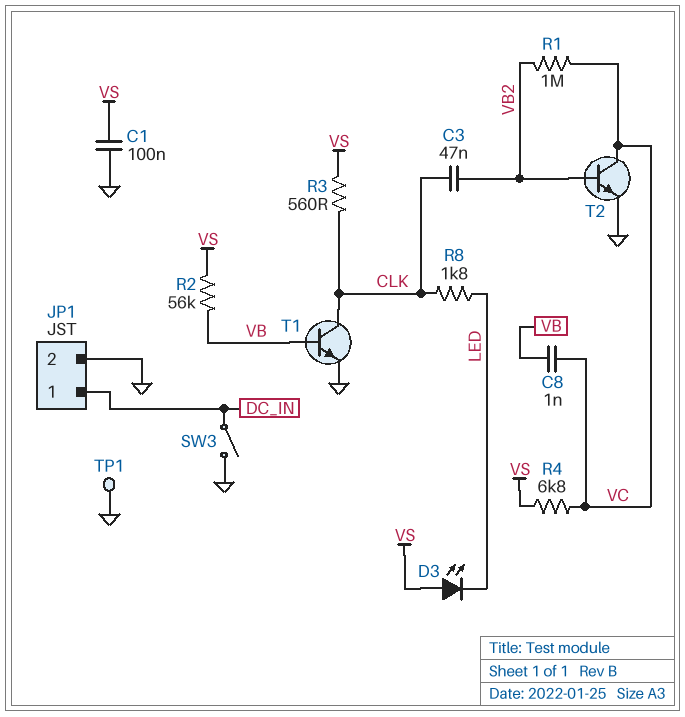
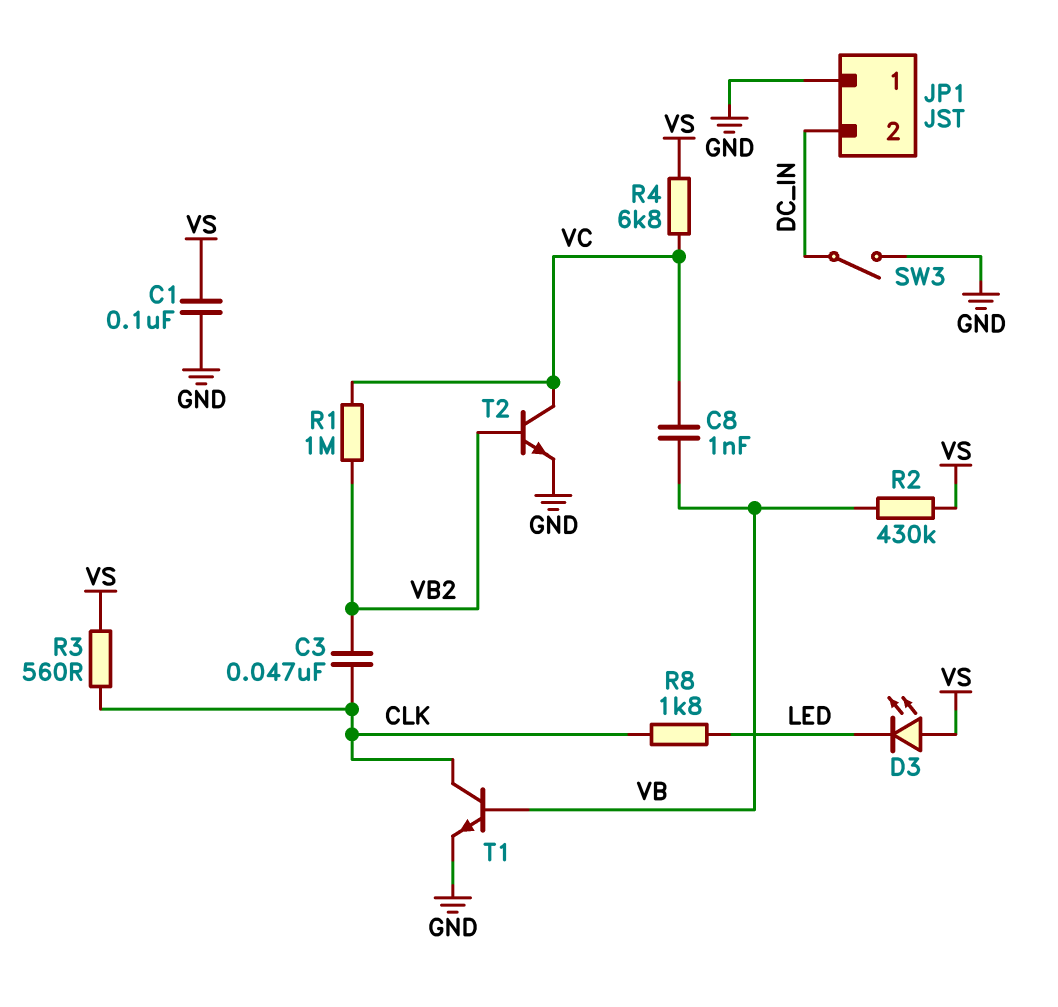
JP1 pin 1: DC_IN -> GND
JP1 pin 2: GND -> DC_IN
R2: 56k (VB, VS) -> 430k (VB, VS)
TP1: test point (GND) -> none

